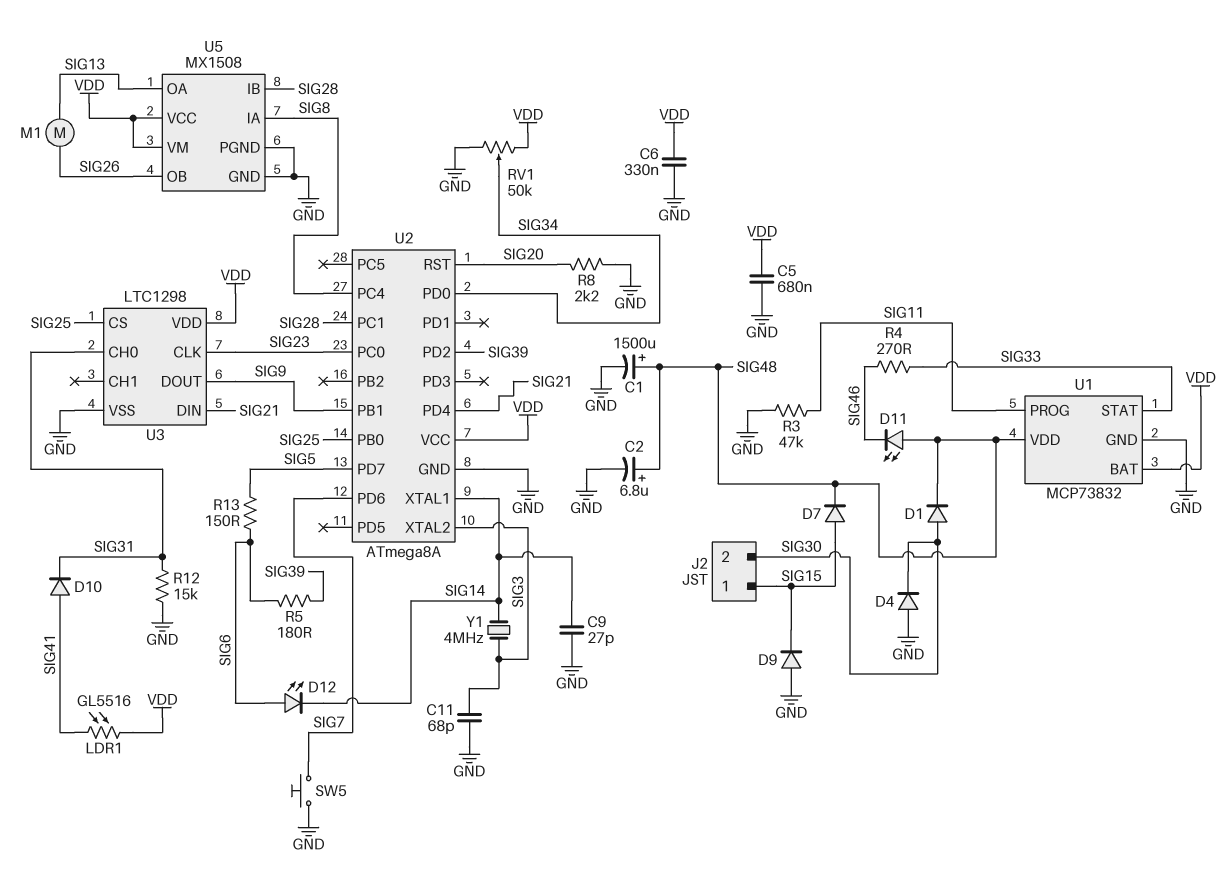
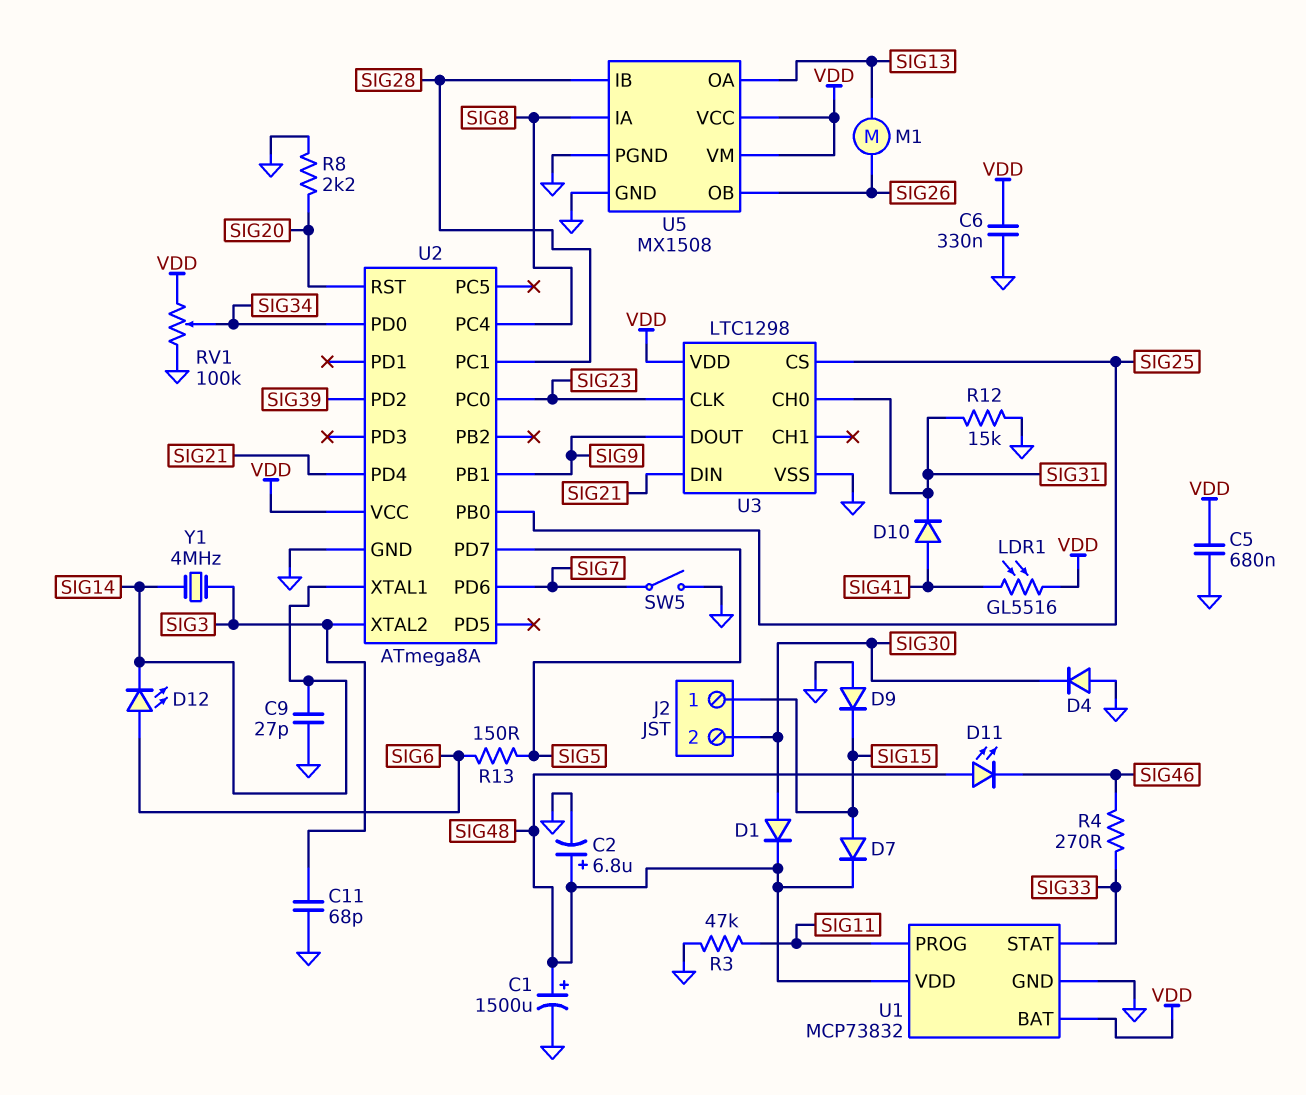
R5: 180 (SIG6, SIG39) -> none
RV1: 50k (GND, VDD, wiper SIG34) -> 100k (GND, VDD, wiper SIG34)
SW5: button (GND, SIG7) -> switch (GND, SIG7)

